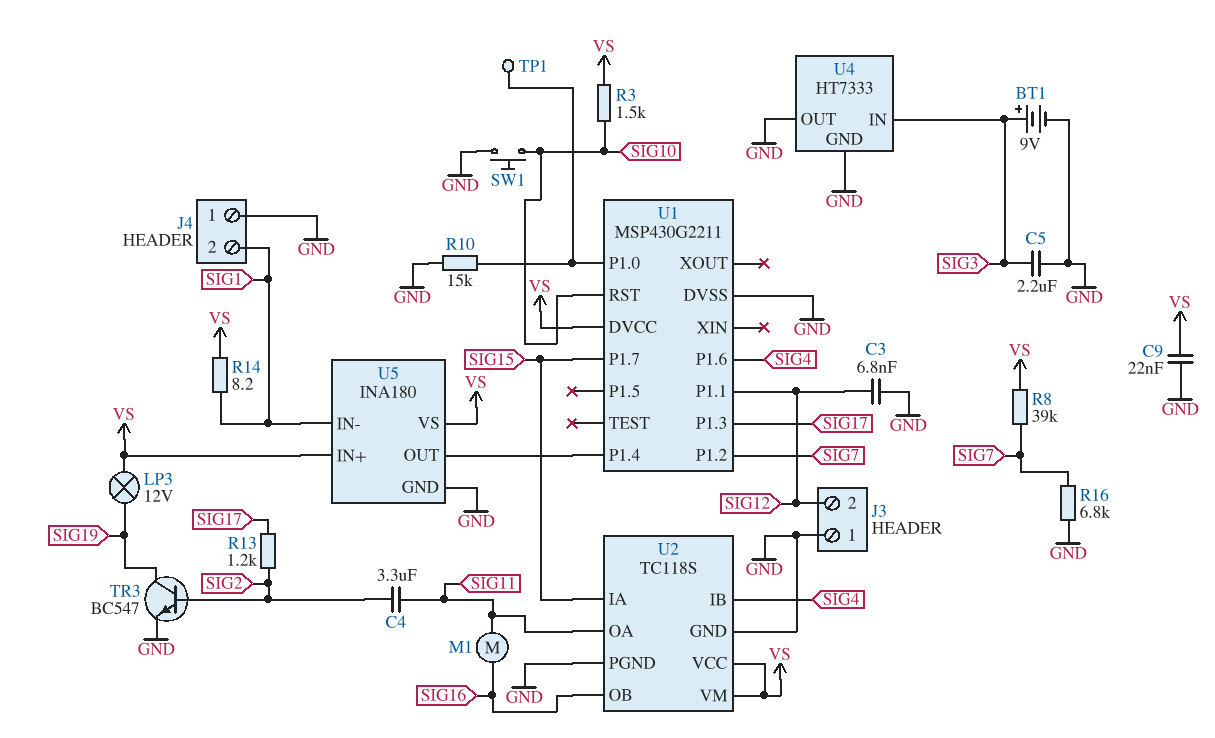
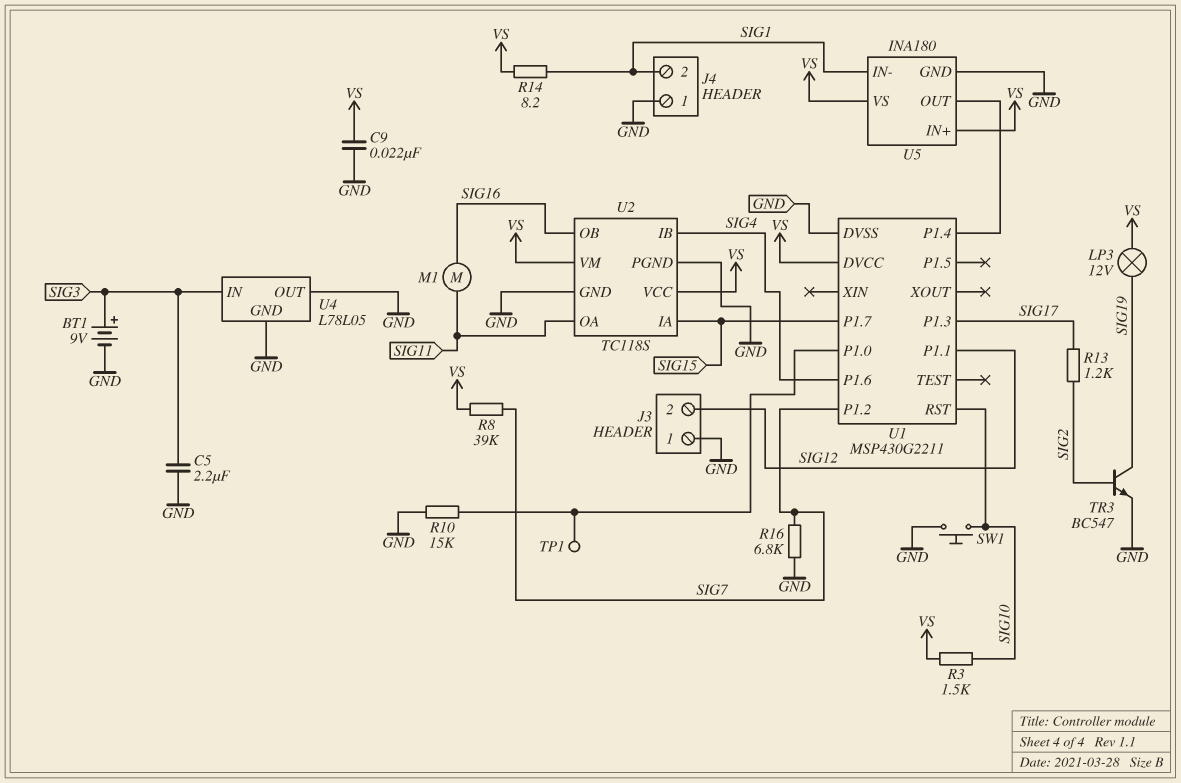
C3: 6.8nF (GND, SIG12) -> none
C4: 3.3uF (SIG2, SIG11) -> none
U4: HT7333 -> L78L05

